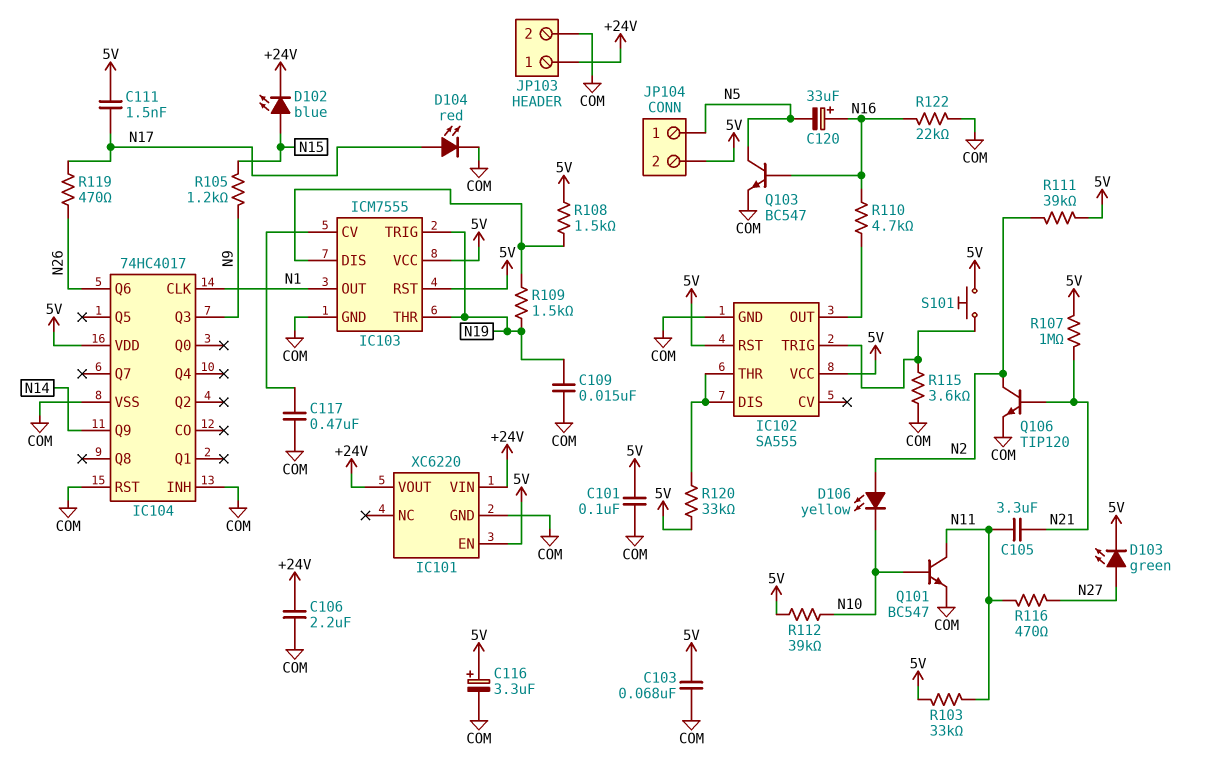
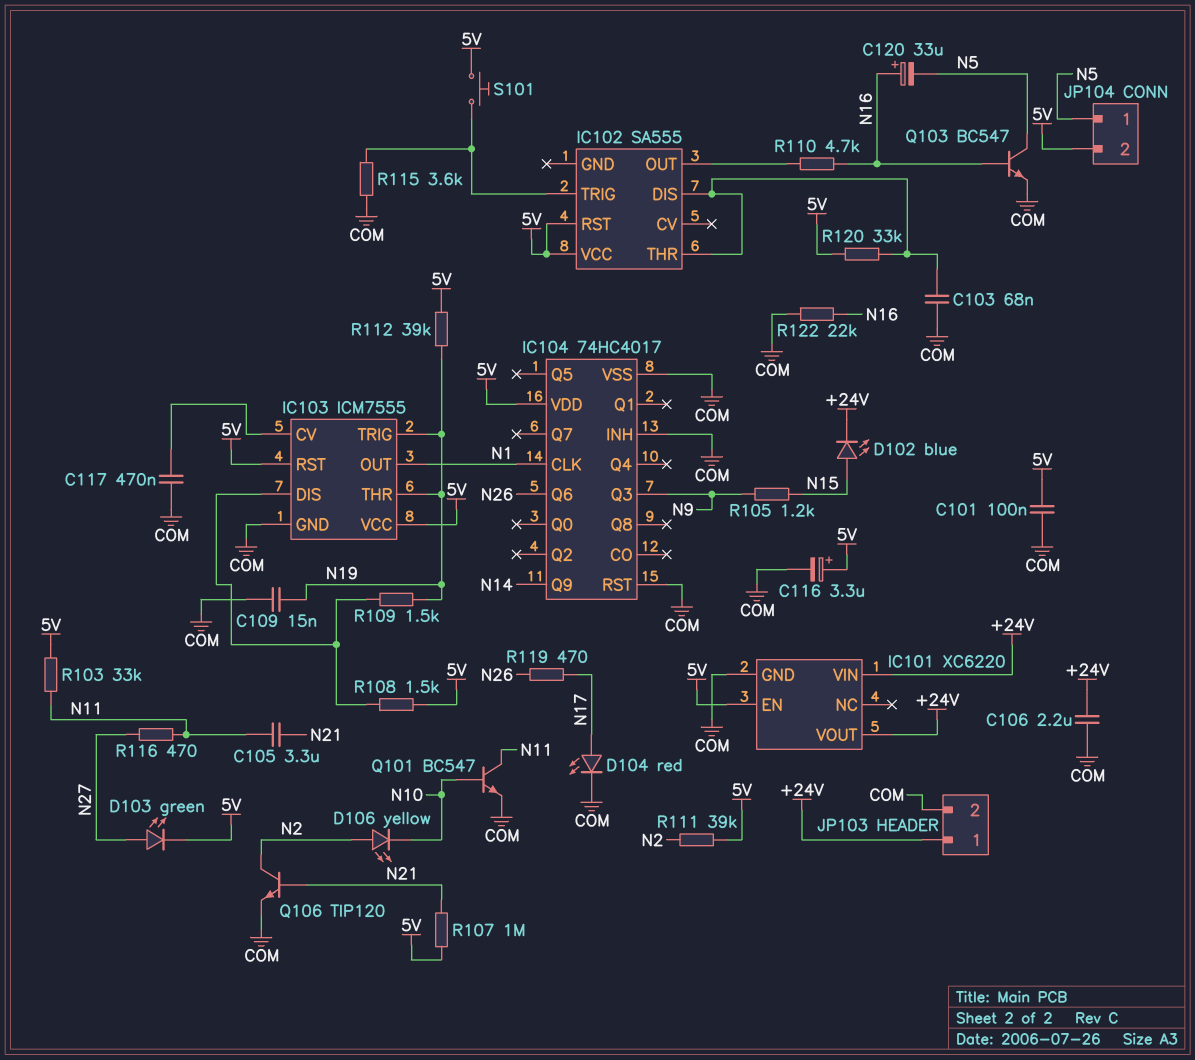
C103: 68nF (5V, COM) -> 68nF (COM, IC102/DIS)
C111: 1.5nF (5V, N17) -> none
IC102 pin GND: COM -> none
R112: 39k (5V, N10) -> 39k (5V, N19)

